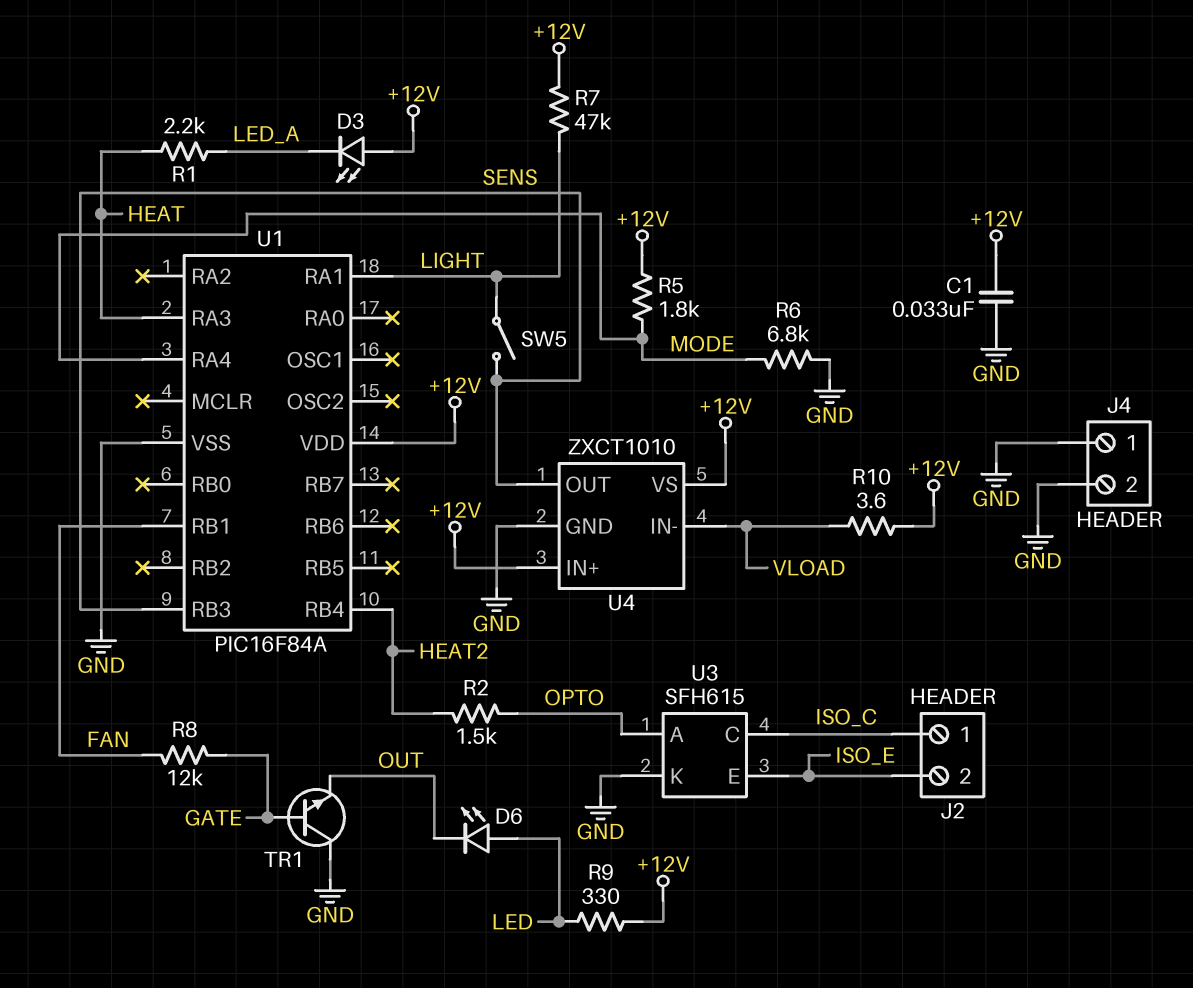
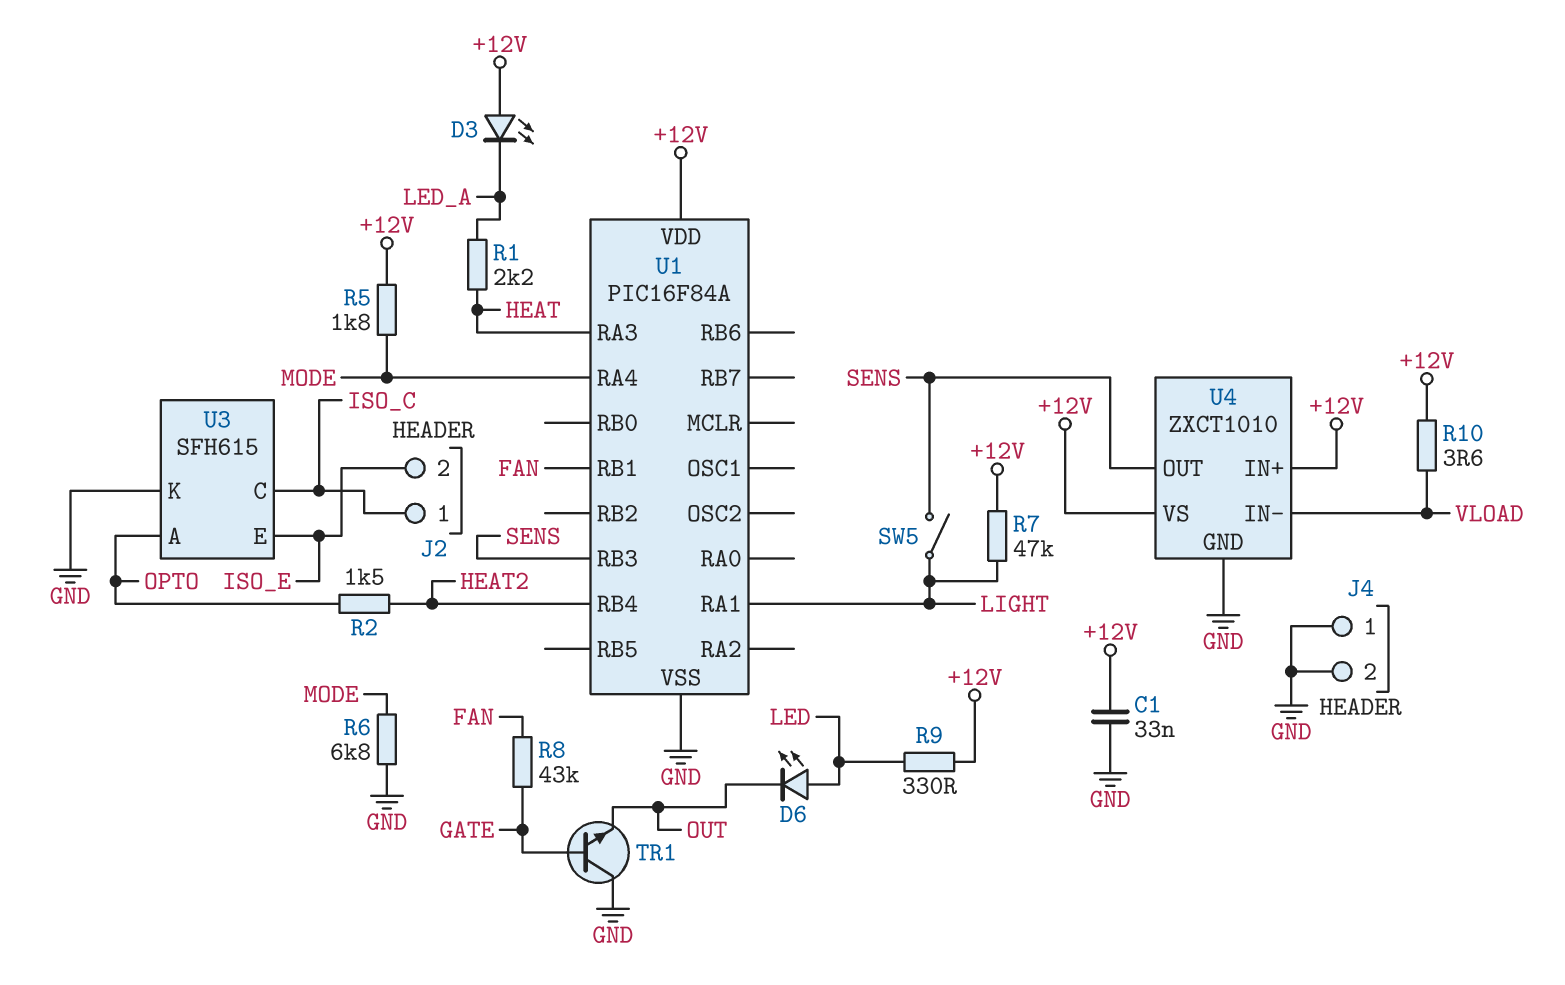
R8: 12k (FAN, GATE) -> 43k (FAN, GATE)

